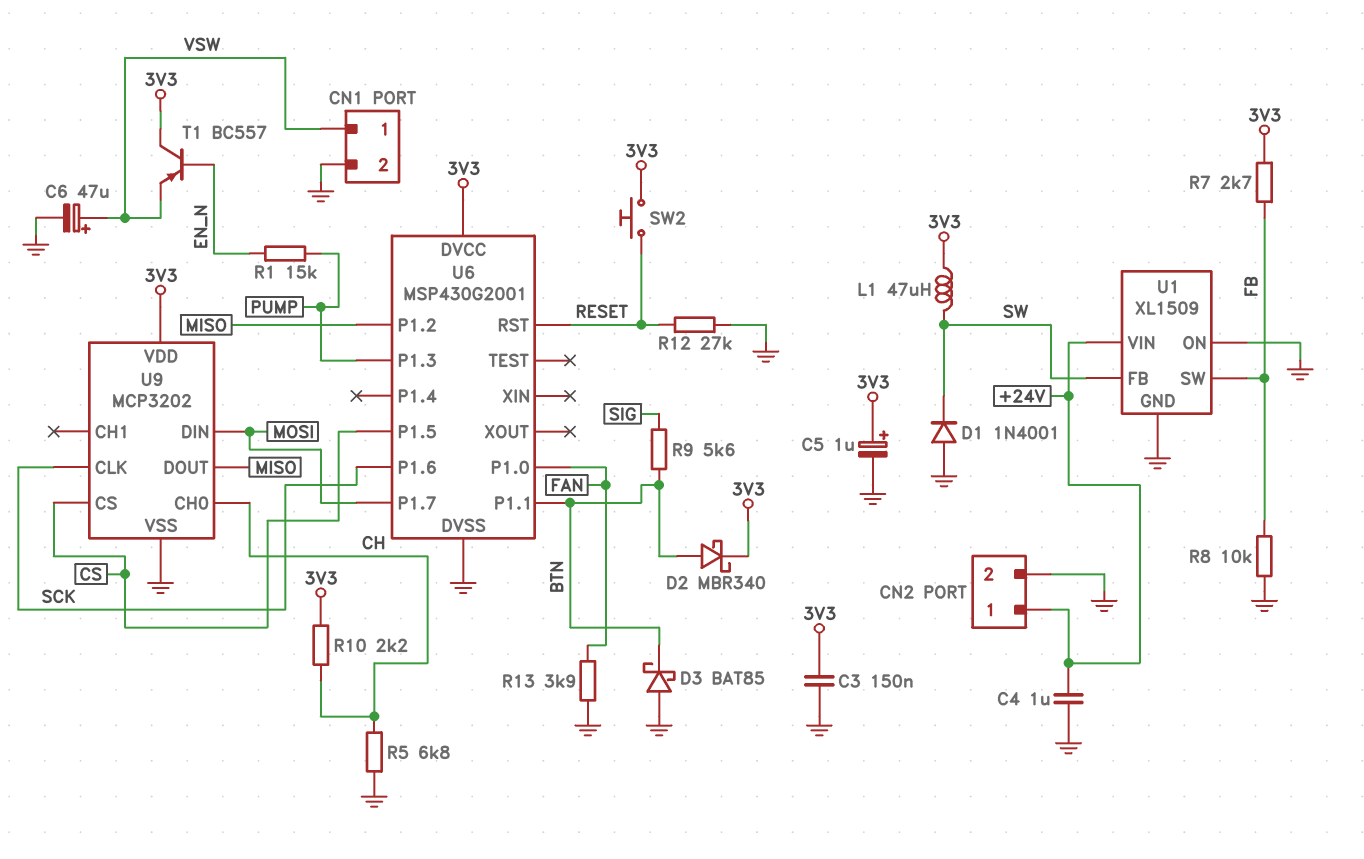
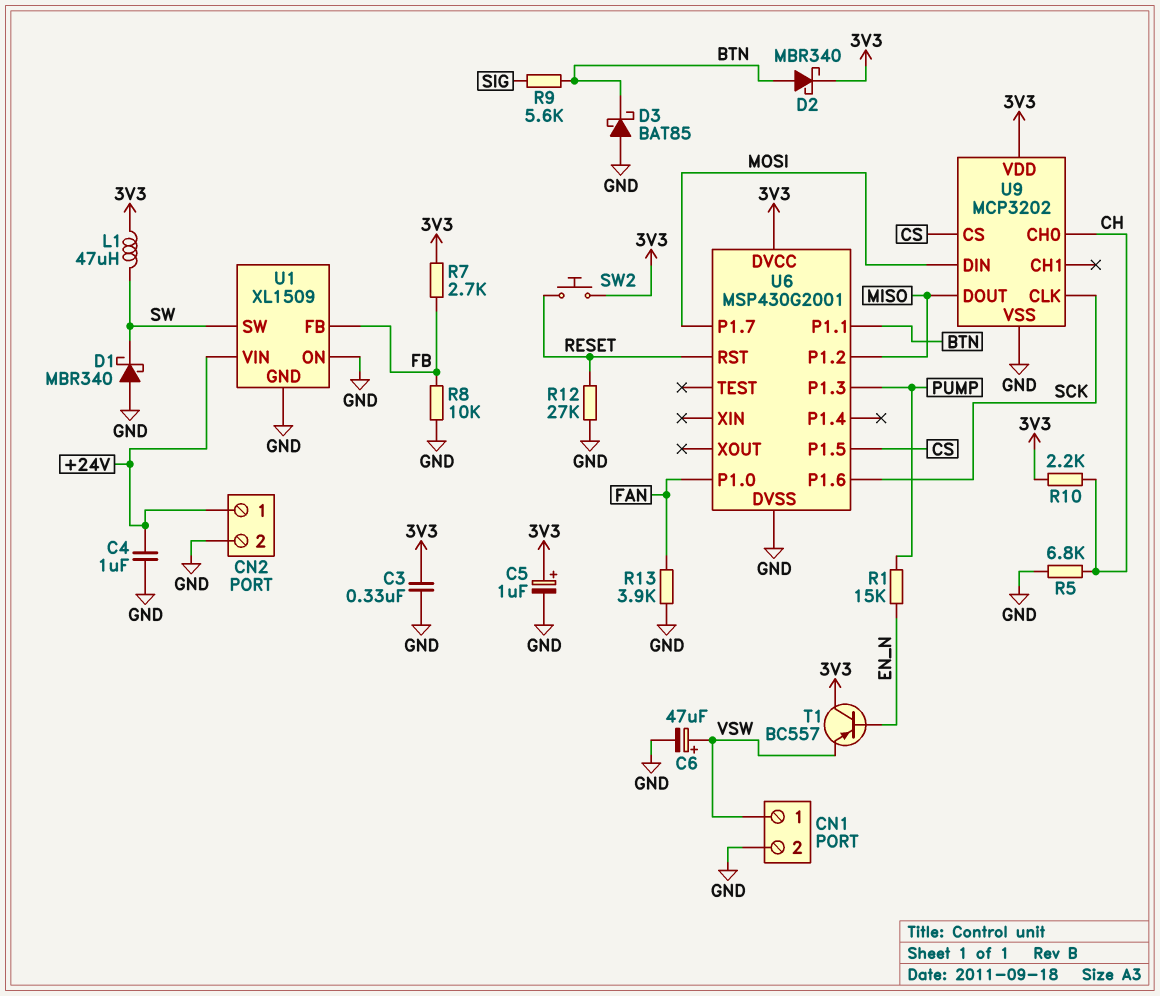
C3: 150nF (3V3, GND) -> 330nF (3V3, GND)
D1: diode 1N4001 (A GND, K SW) -> schottky MBR340 (A GND, K SW)
U1 pin FB: SW -> FB
U1 pin SW: FB -> SW

